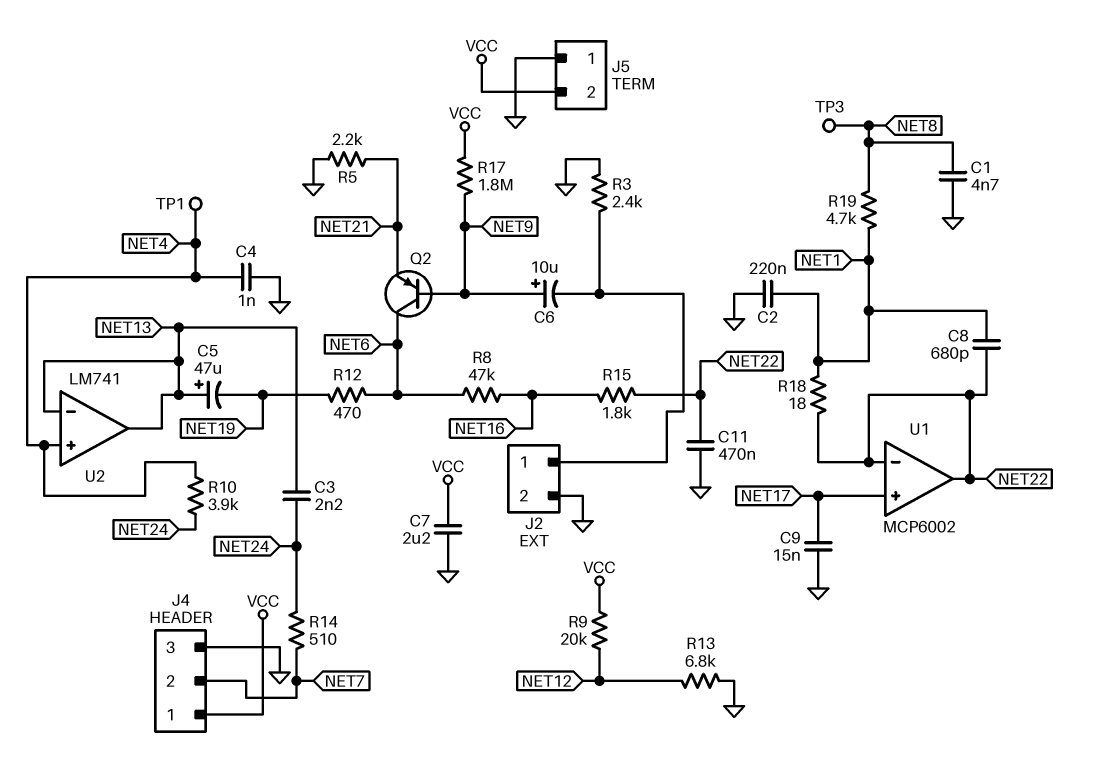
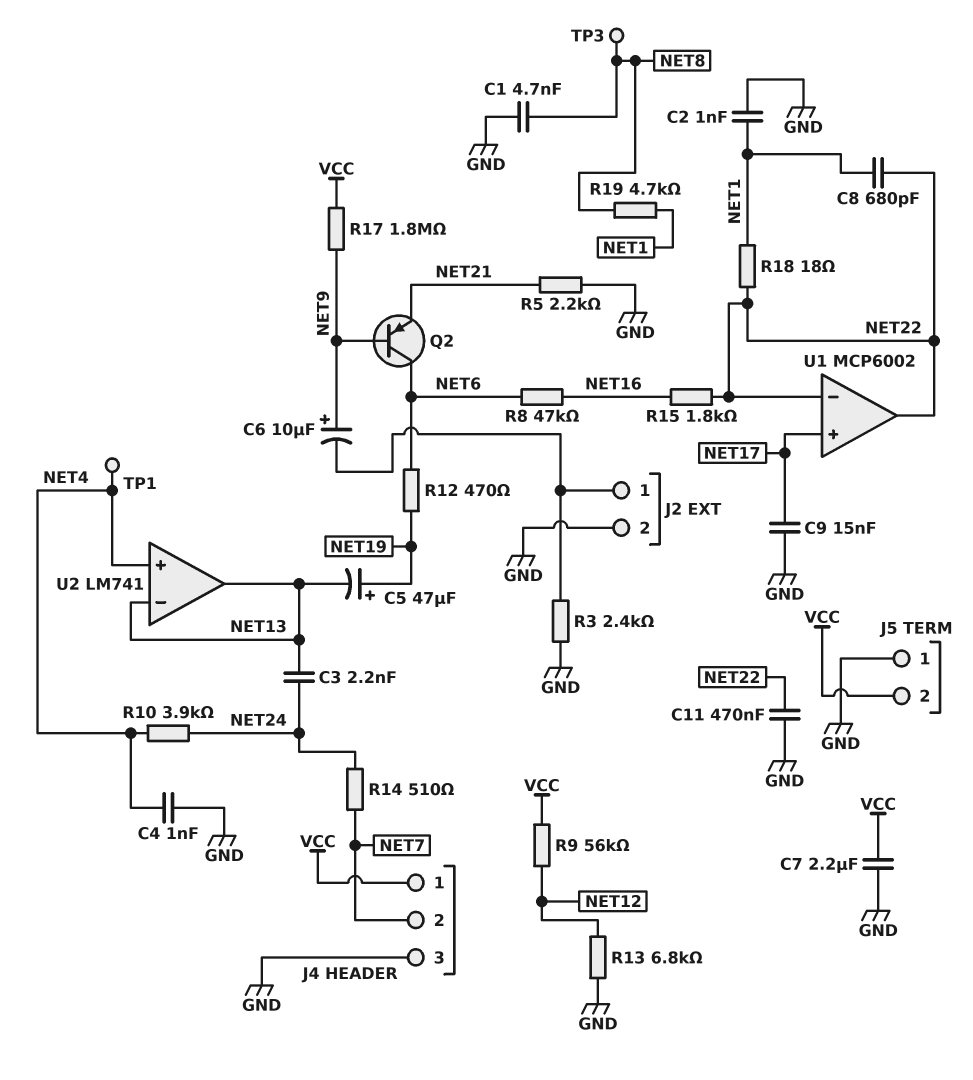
C2: 220nF (GND, NET1) -> 1nF (GND, NET1)
C5: 47uF (plus NET13, minus NET19) -> 47uF (plus NET19, minus NET13)
R9: 20k (NET12, VCC) -> 56k (NET12, VCC)

